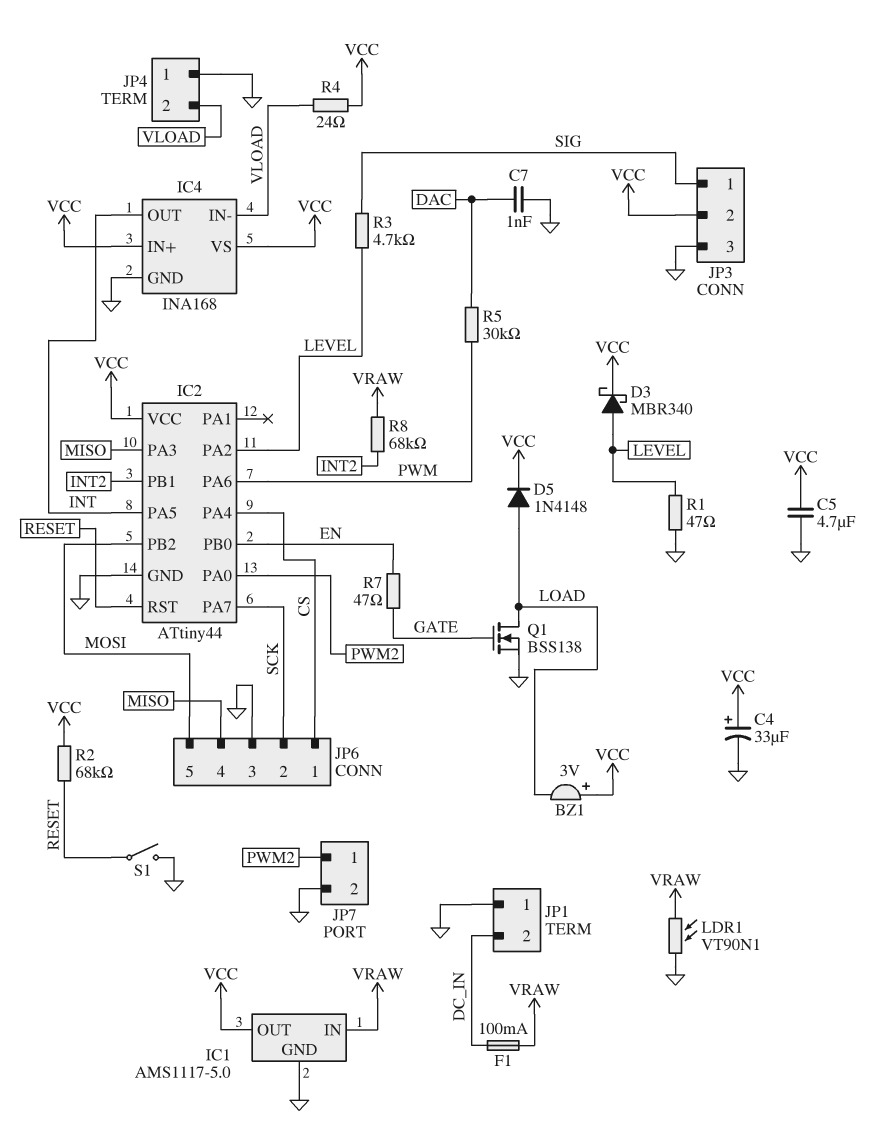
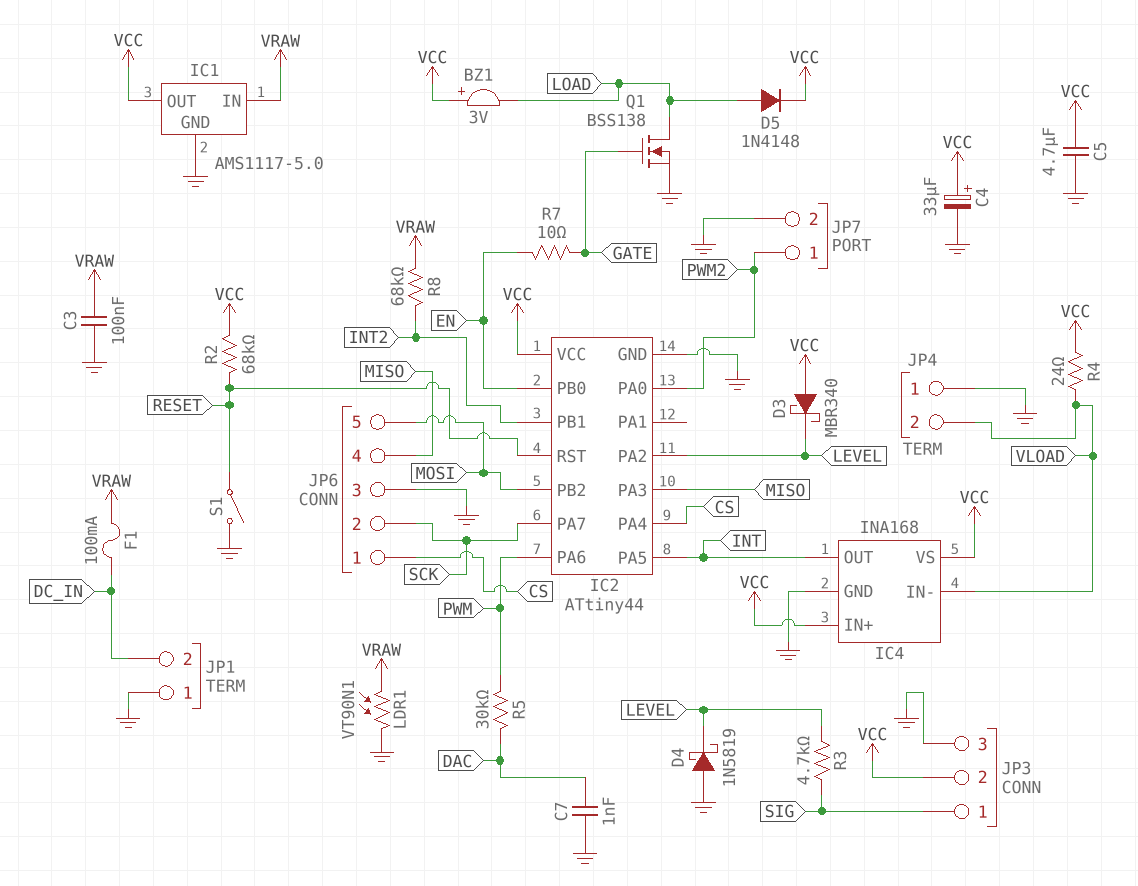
C3: none -> 100nF (GND, VRAW)
D3: schottky MBR340 (A LEVEL, K VCC) -> schottky MBR340 (A VCC, K LEVEL)
D4: none -> schottky 1N5819 (A GND, K LEVEL)
R1: 47 (GND, LEVEL) -> none
R7: 47 (EN, GATE) -> 10 (EN, GATE)

